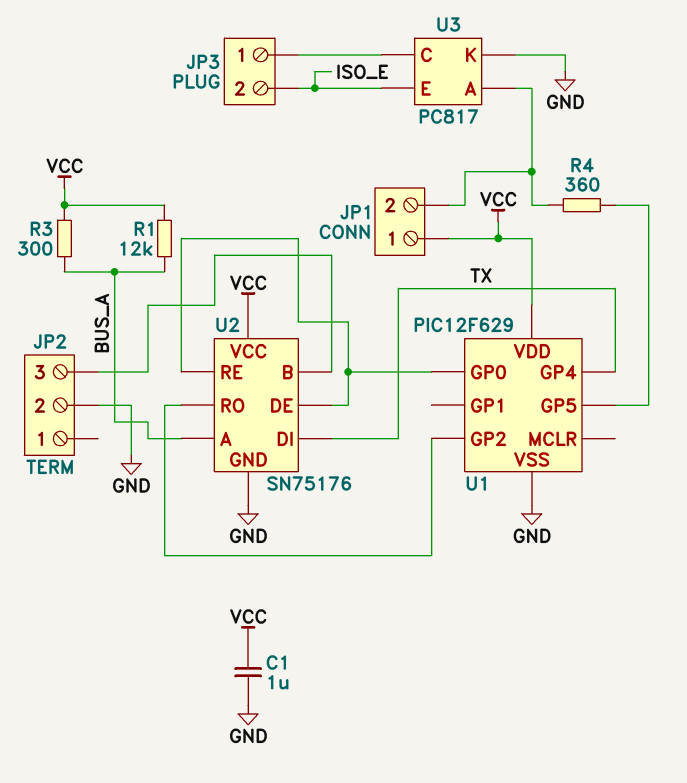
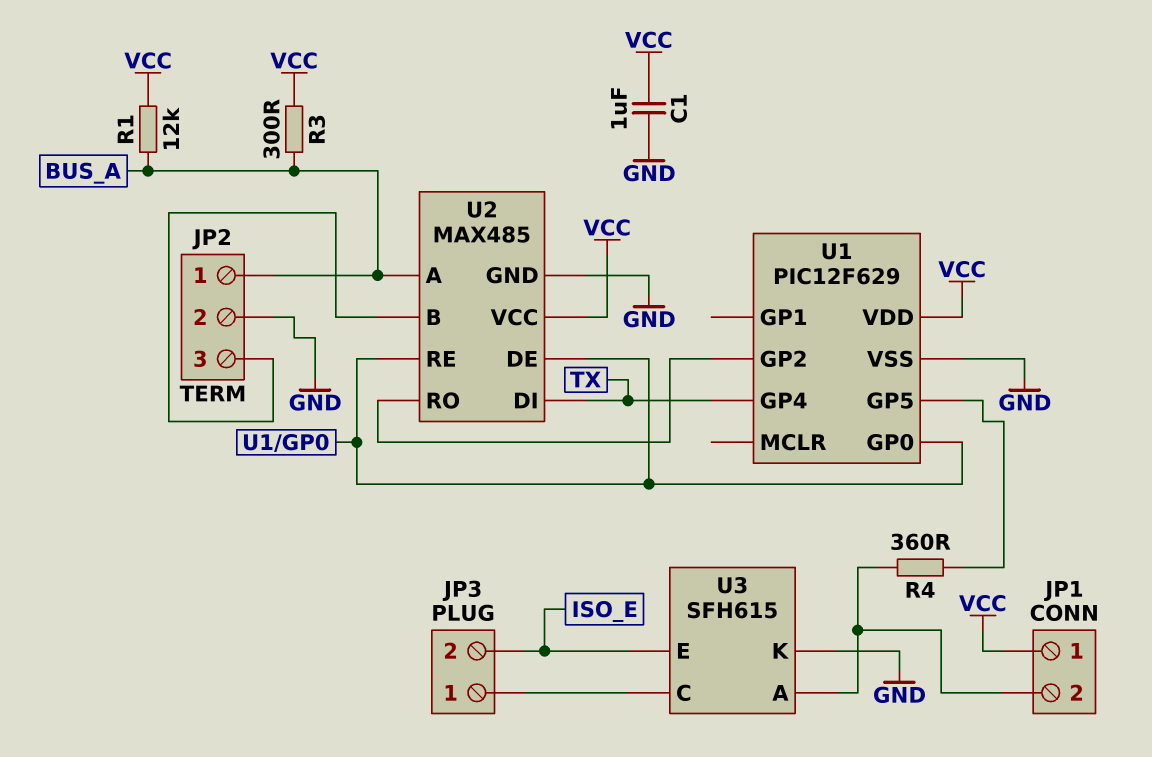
JP2 pin 1: none -> BUS_A
U2: SN75176 -> MAX485
U3: PC817 -> SFH615

